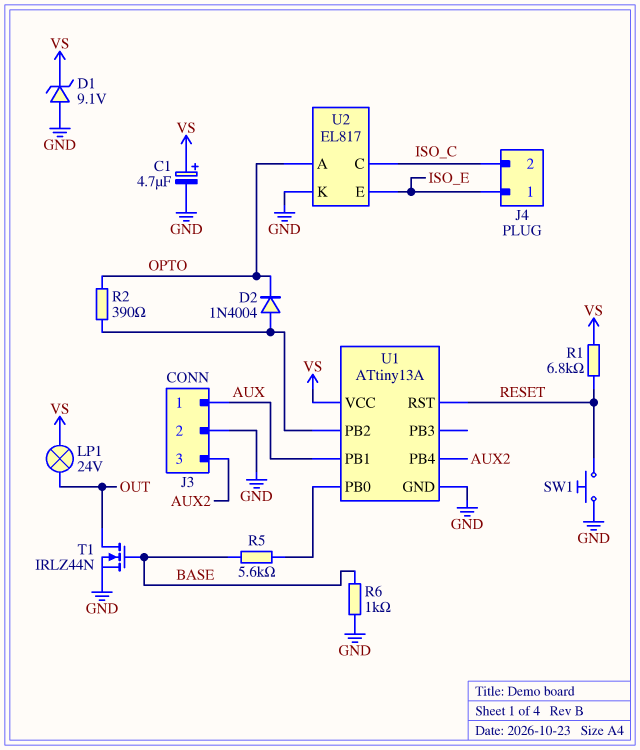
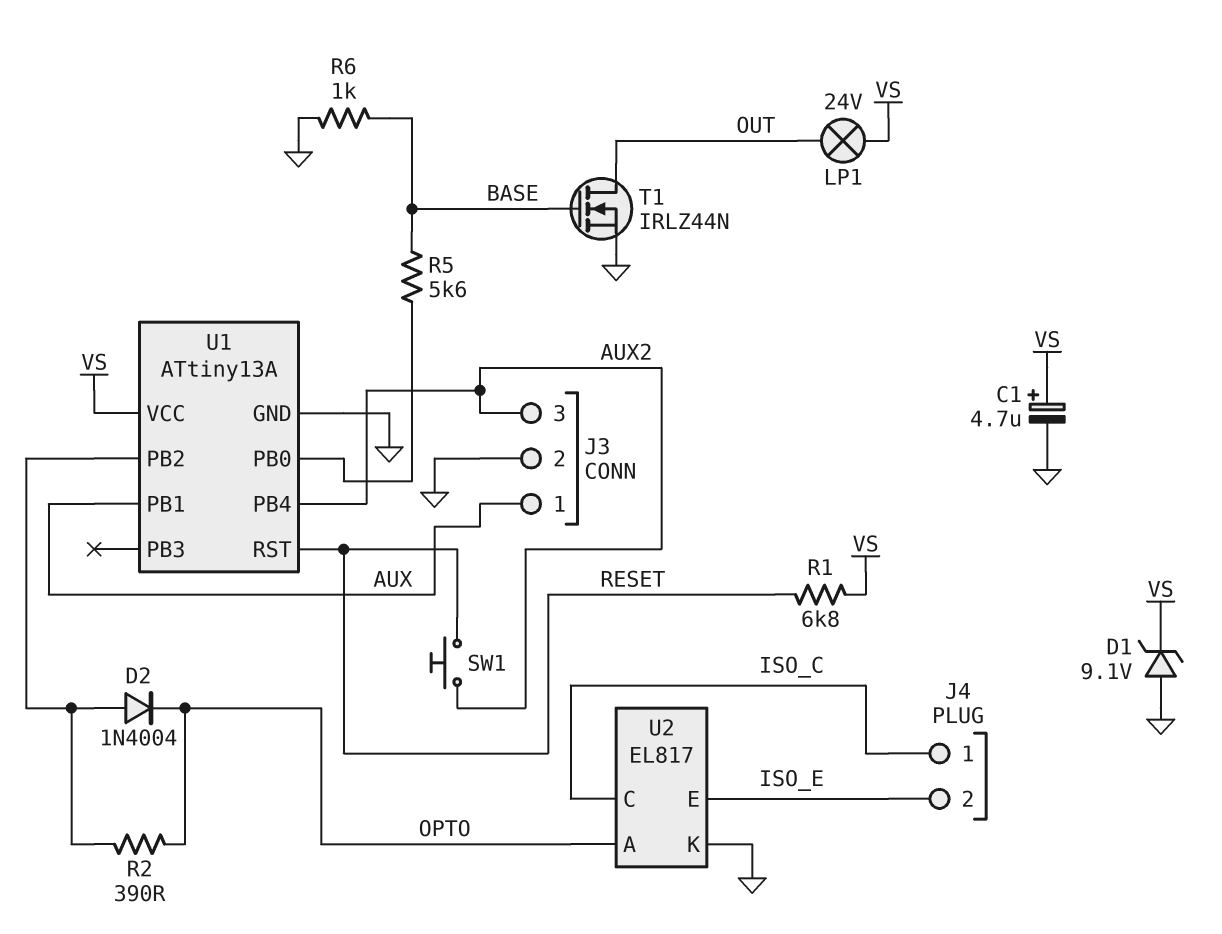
J4 pin 1: ISO_E -> ISO_C
J4 pin 2: ISO_C -> ISO_E
SW1: button (GND, RESET) -> button (AUX2, RESET)

